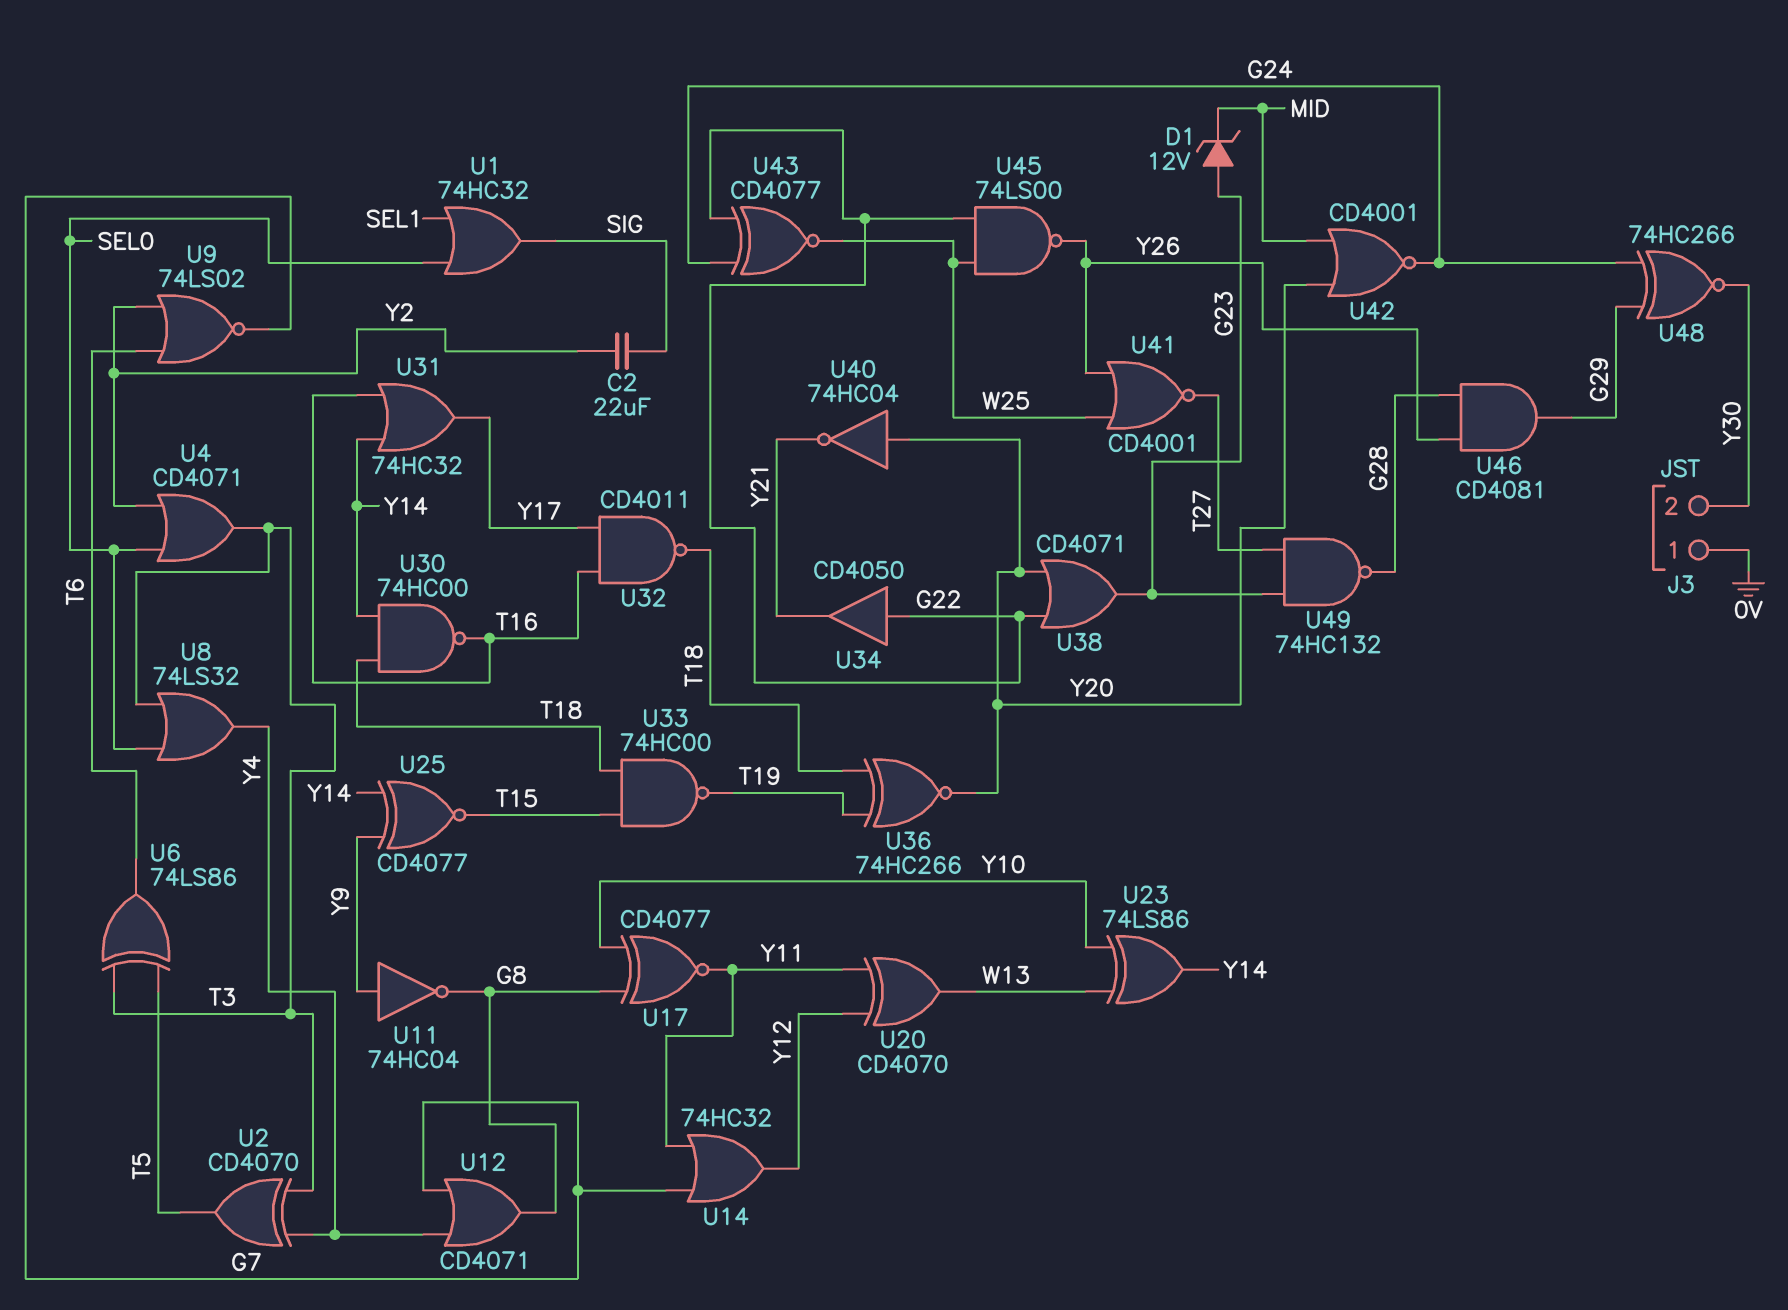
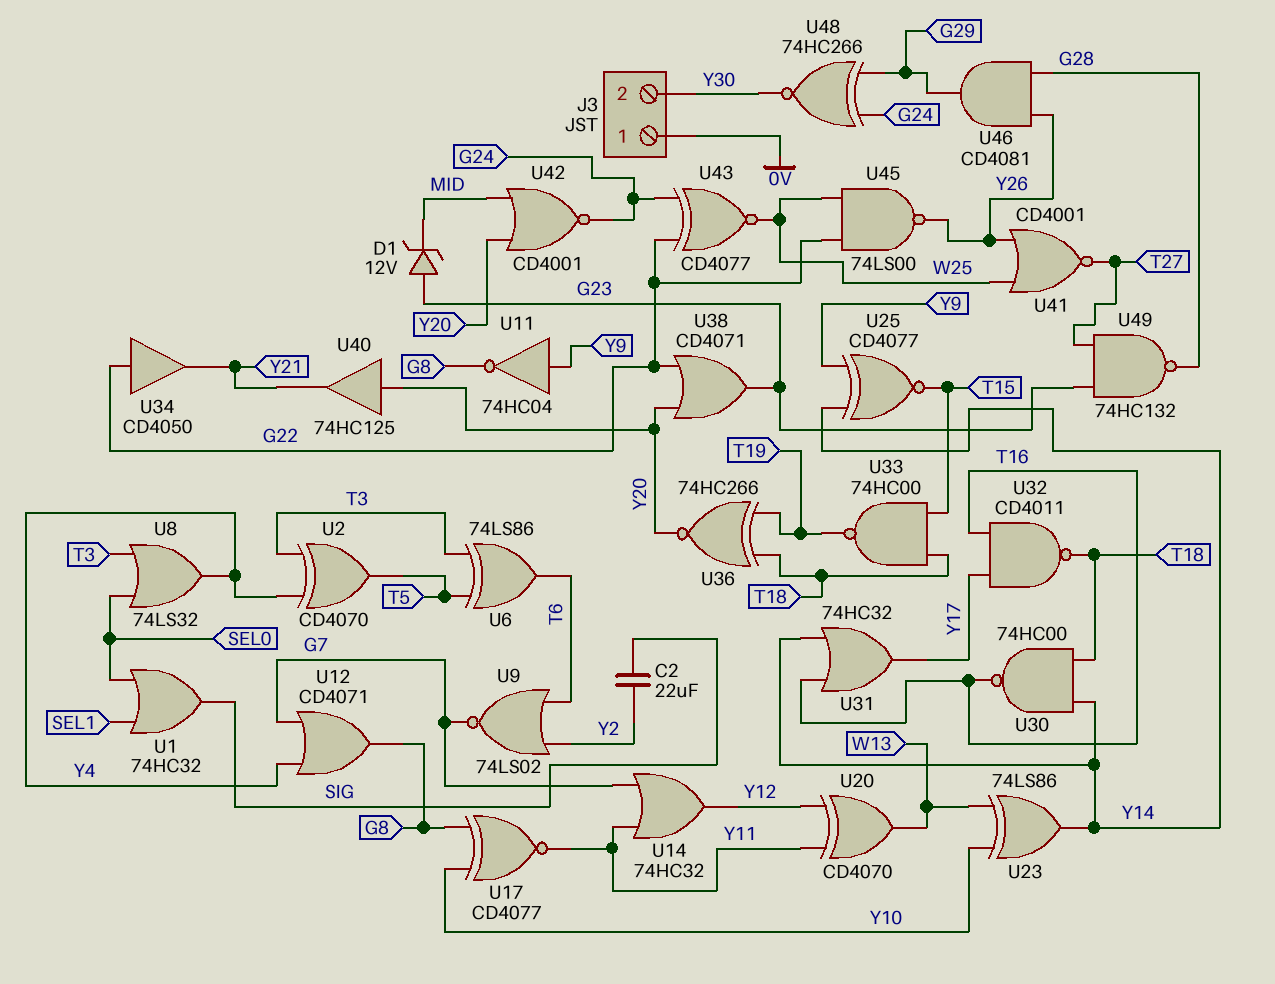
U4: OR CD4071 (in SEL0, in Y2, out T3) -> none
U40: NOT 74HC04 (in Y20, out Y21) -> buffer 74HC125 (in Y20, out Y21)

